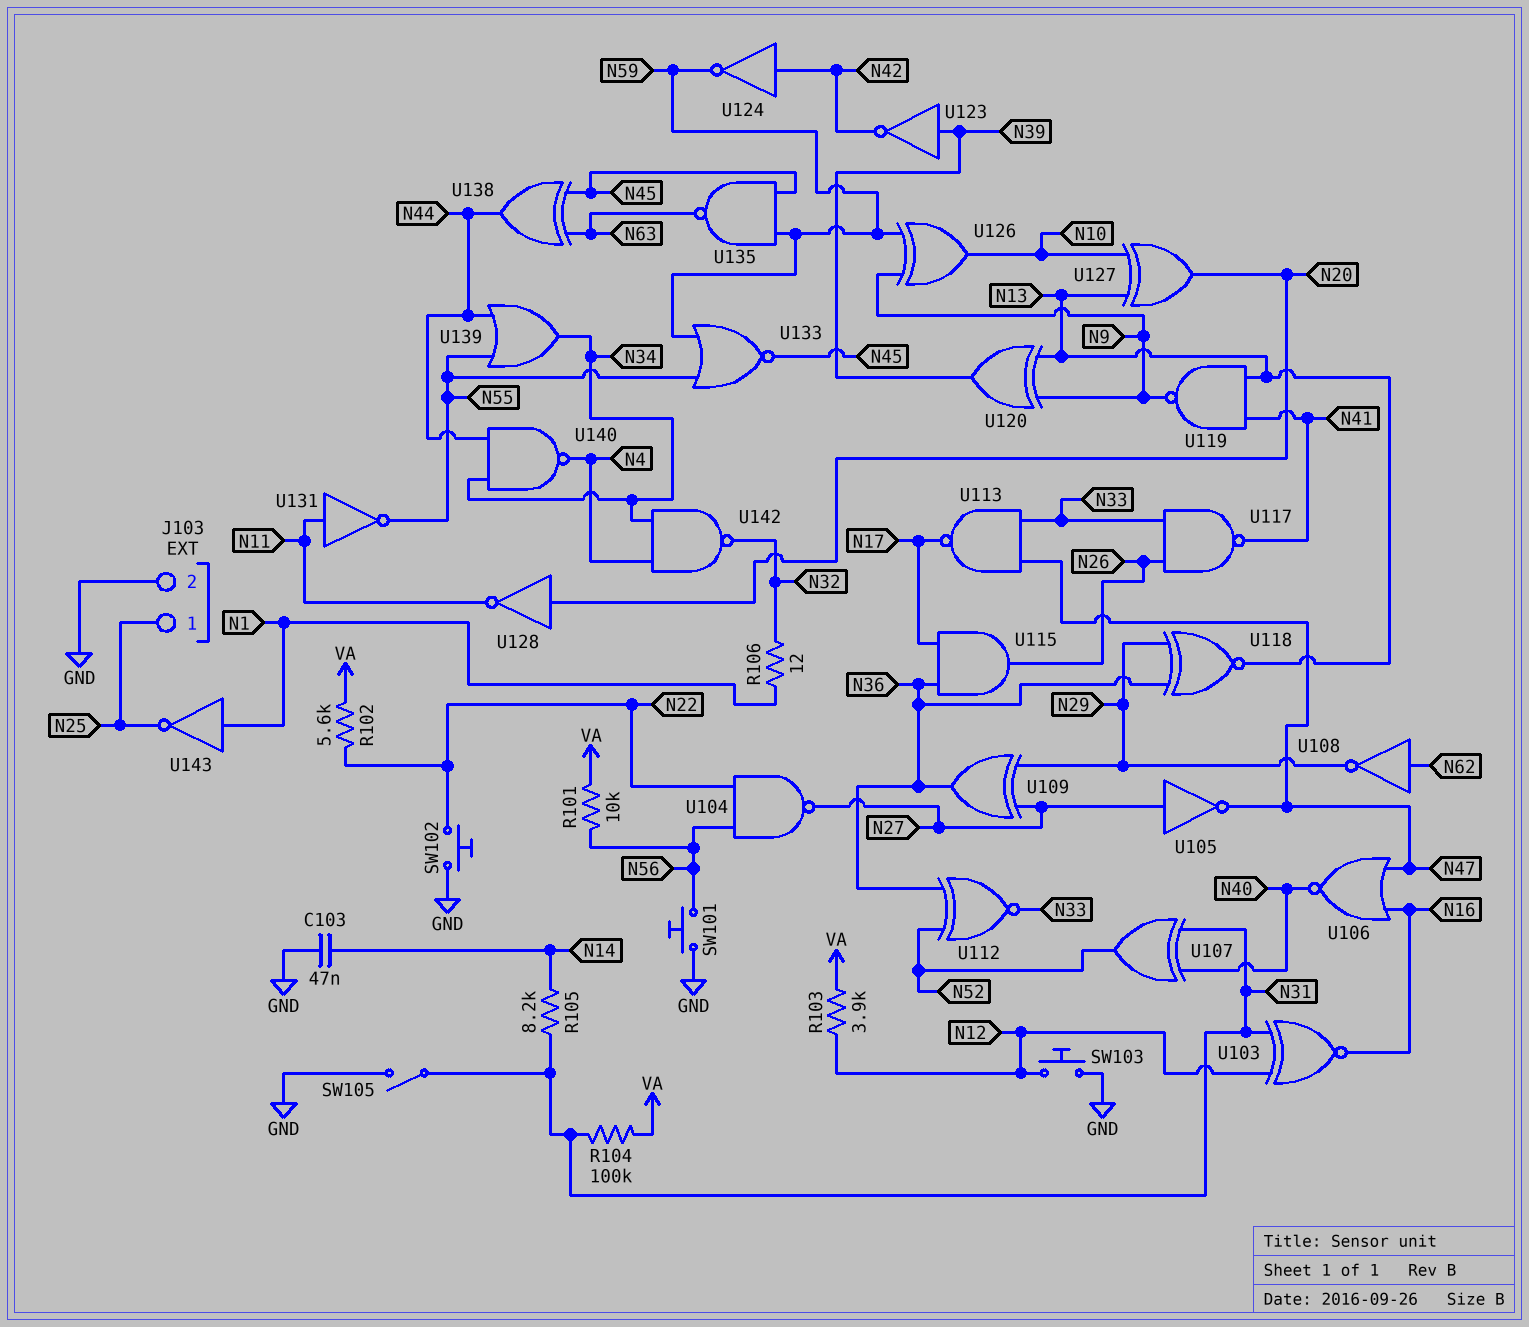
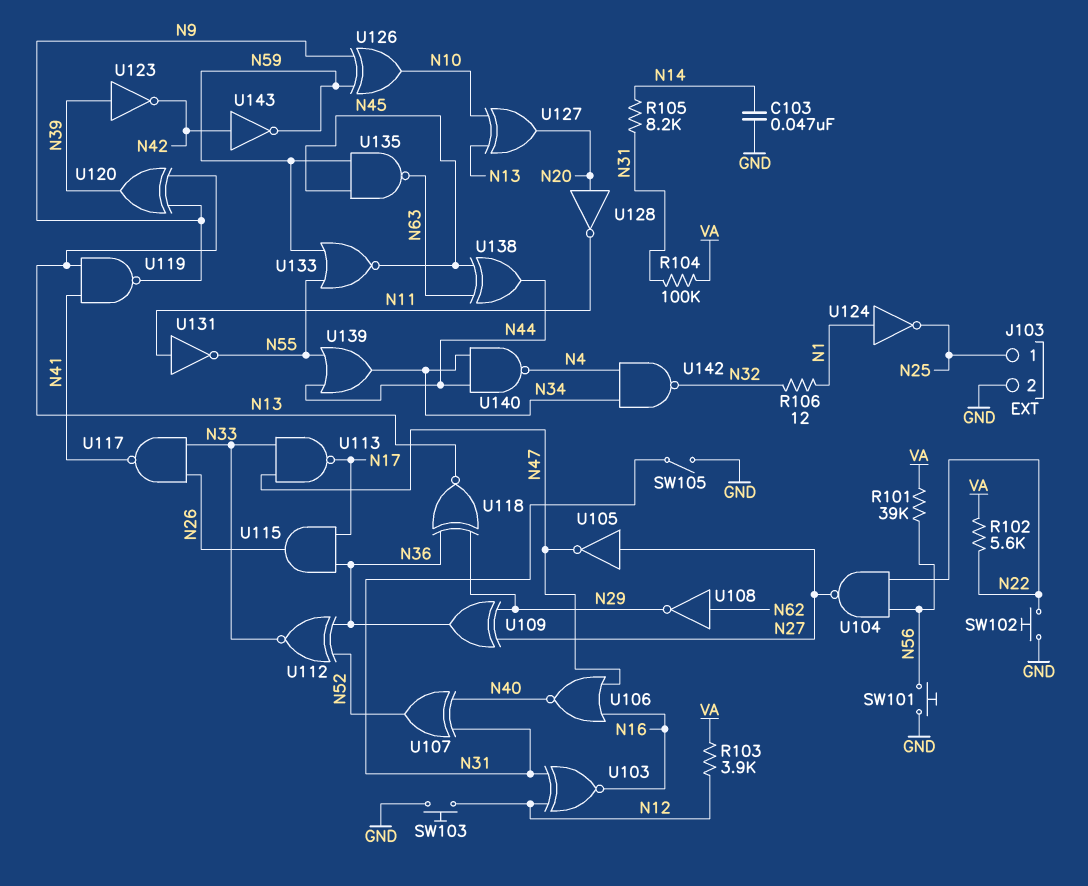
R101: 10k (N56, VA) -> 39k (N56, VA)
U124: NOT (in N42, out N59) -> NOT (in N1, out N25)
U143: NOT (in N1, out N25) -> NOT (in N42, out N59)

